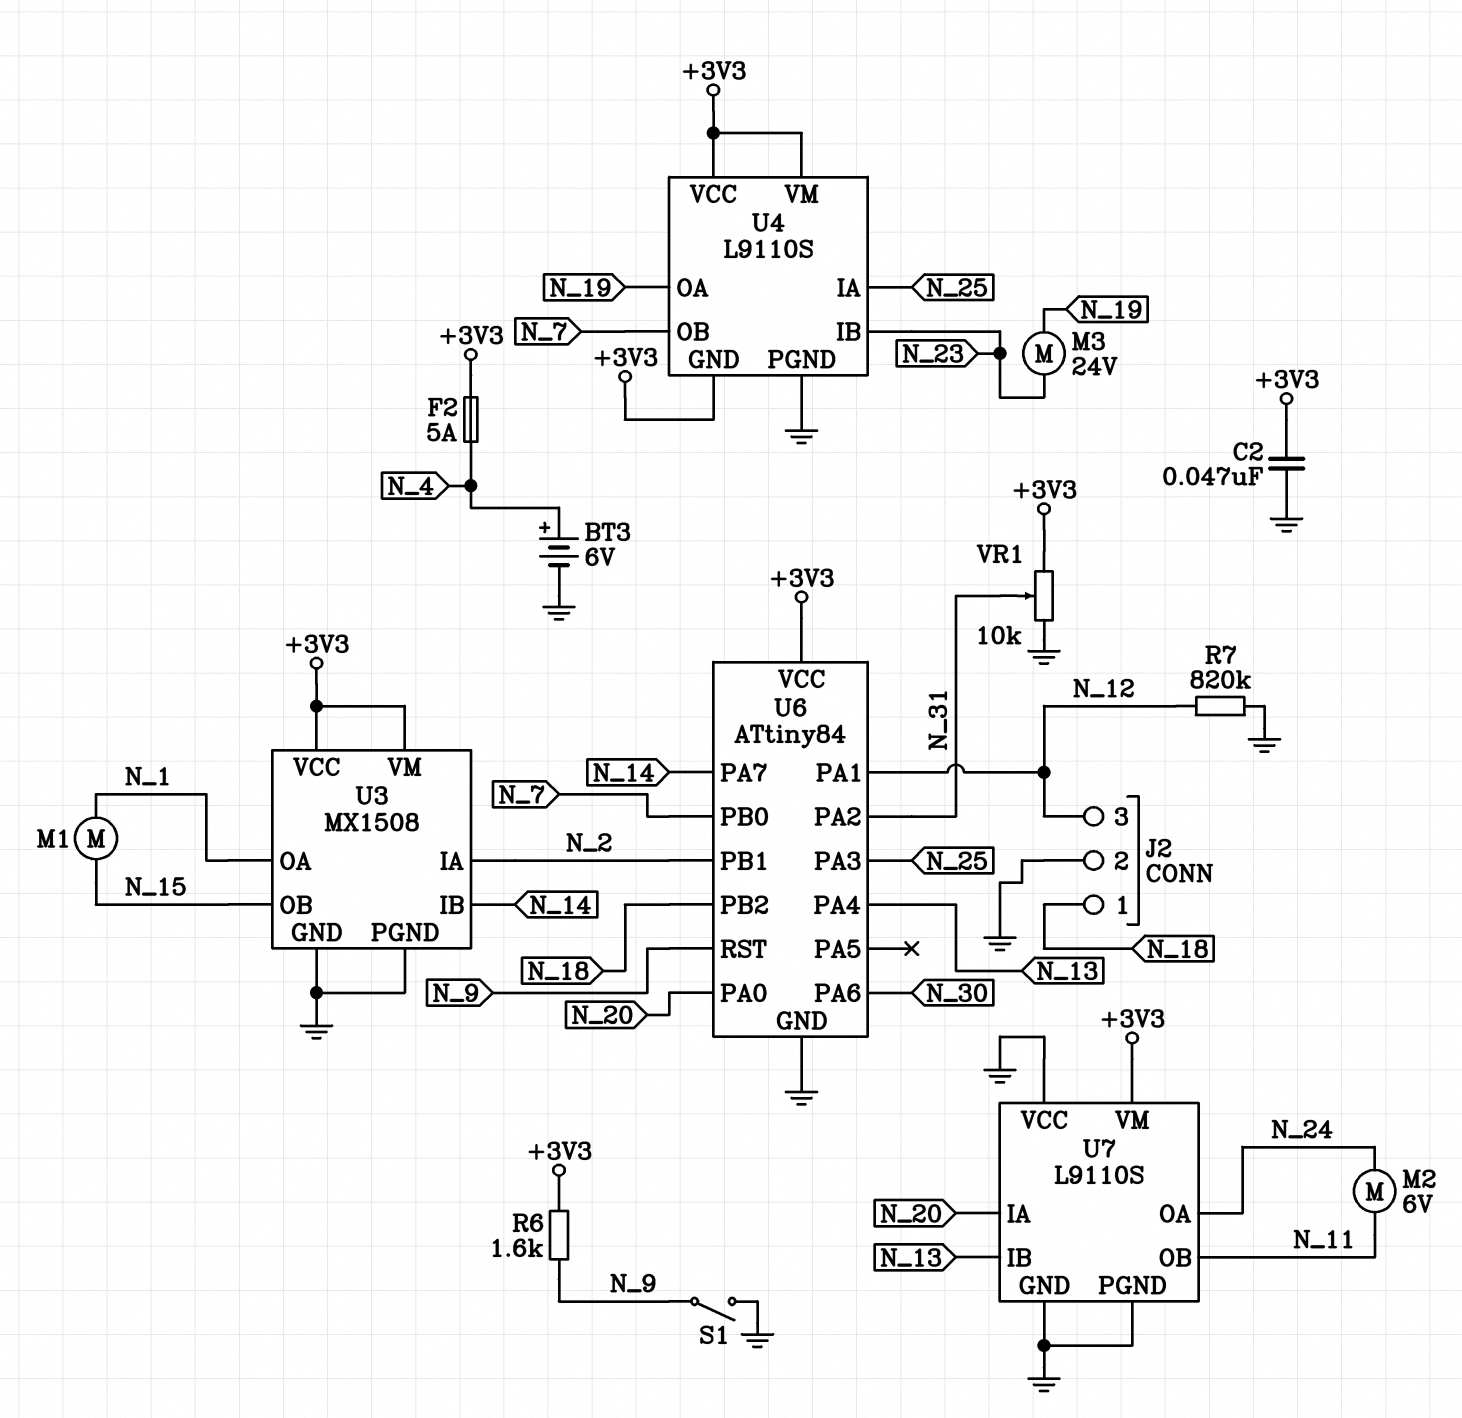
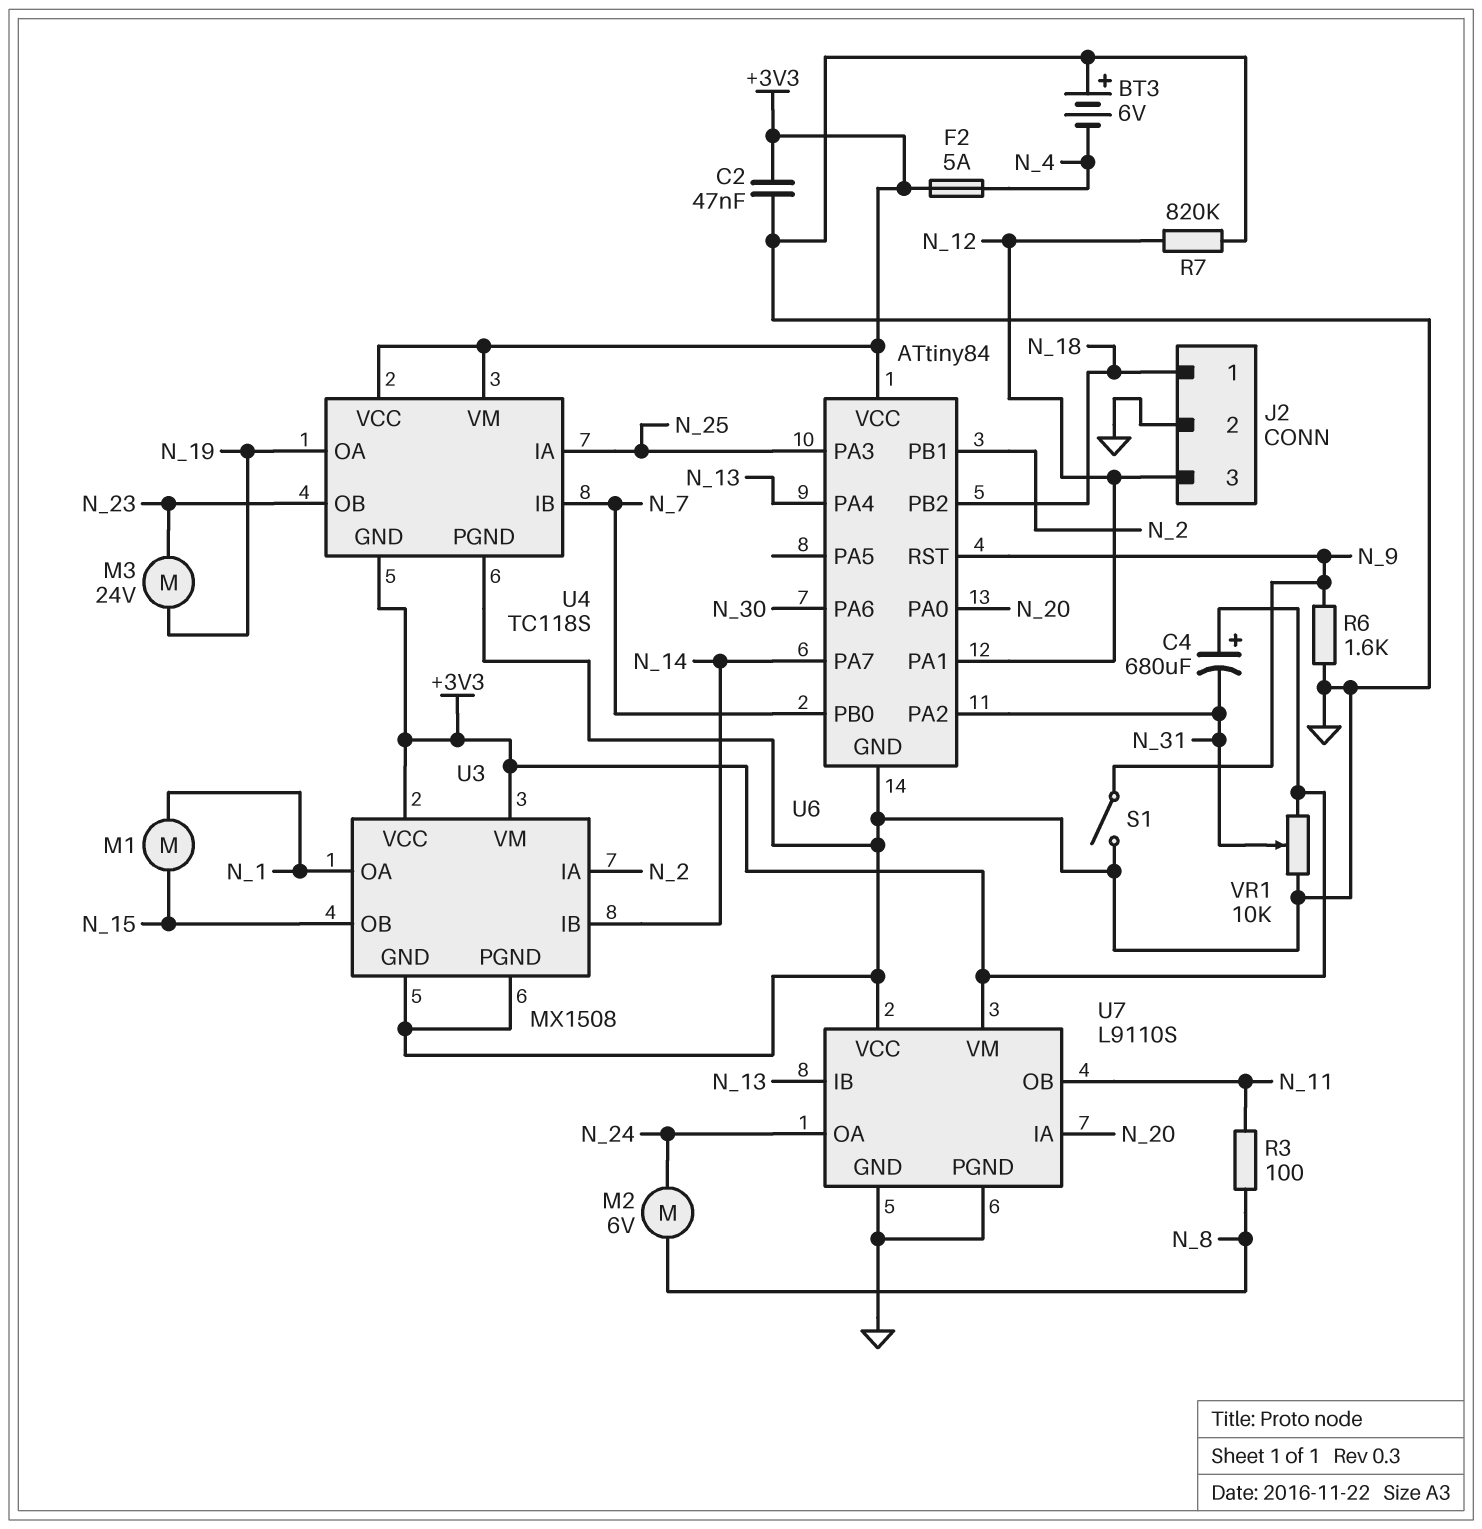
BT3: 6V (plus N_4, minus GND) -> 6V (plus GND, minus N_4)
C4: none -> 680uF (plus +3V3, minus N_31)
M2: motor 6V (N_11, N_24) -> motor 6V (N_8, N_24)
R3: none -> 100 (N_8, N_11)
R6: 1.6k (+3V3, N_9) -> 1.6k (GND, N_9)
U4: L9110S -> TC118S
U4 pin IB: N_23 -> N_7
U4 pin OB: N_7 -> N_23

